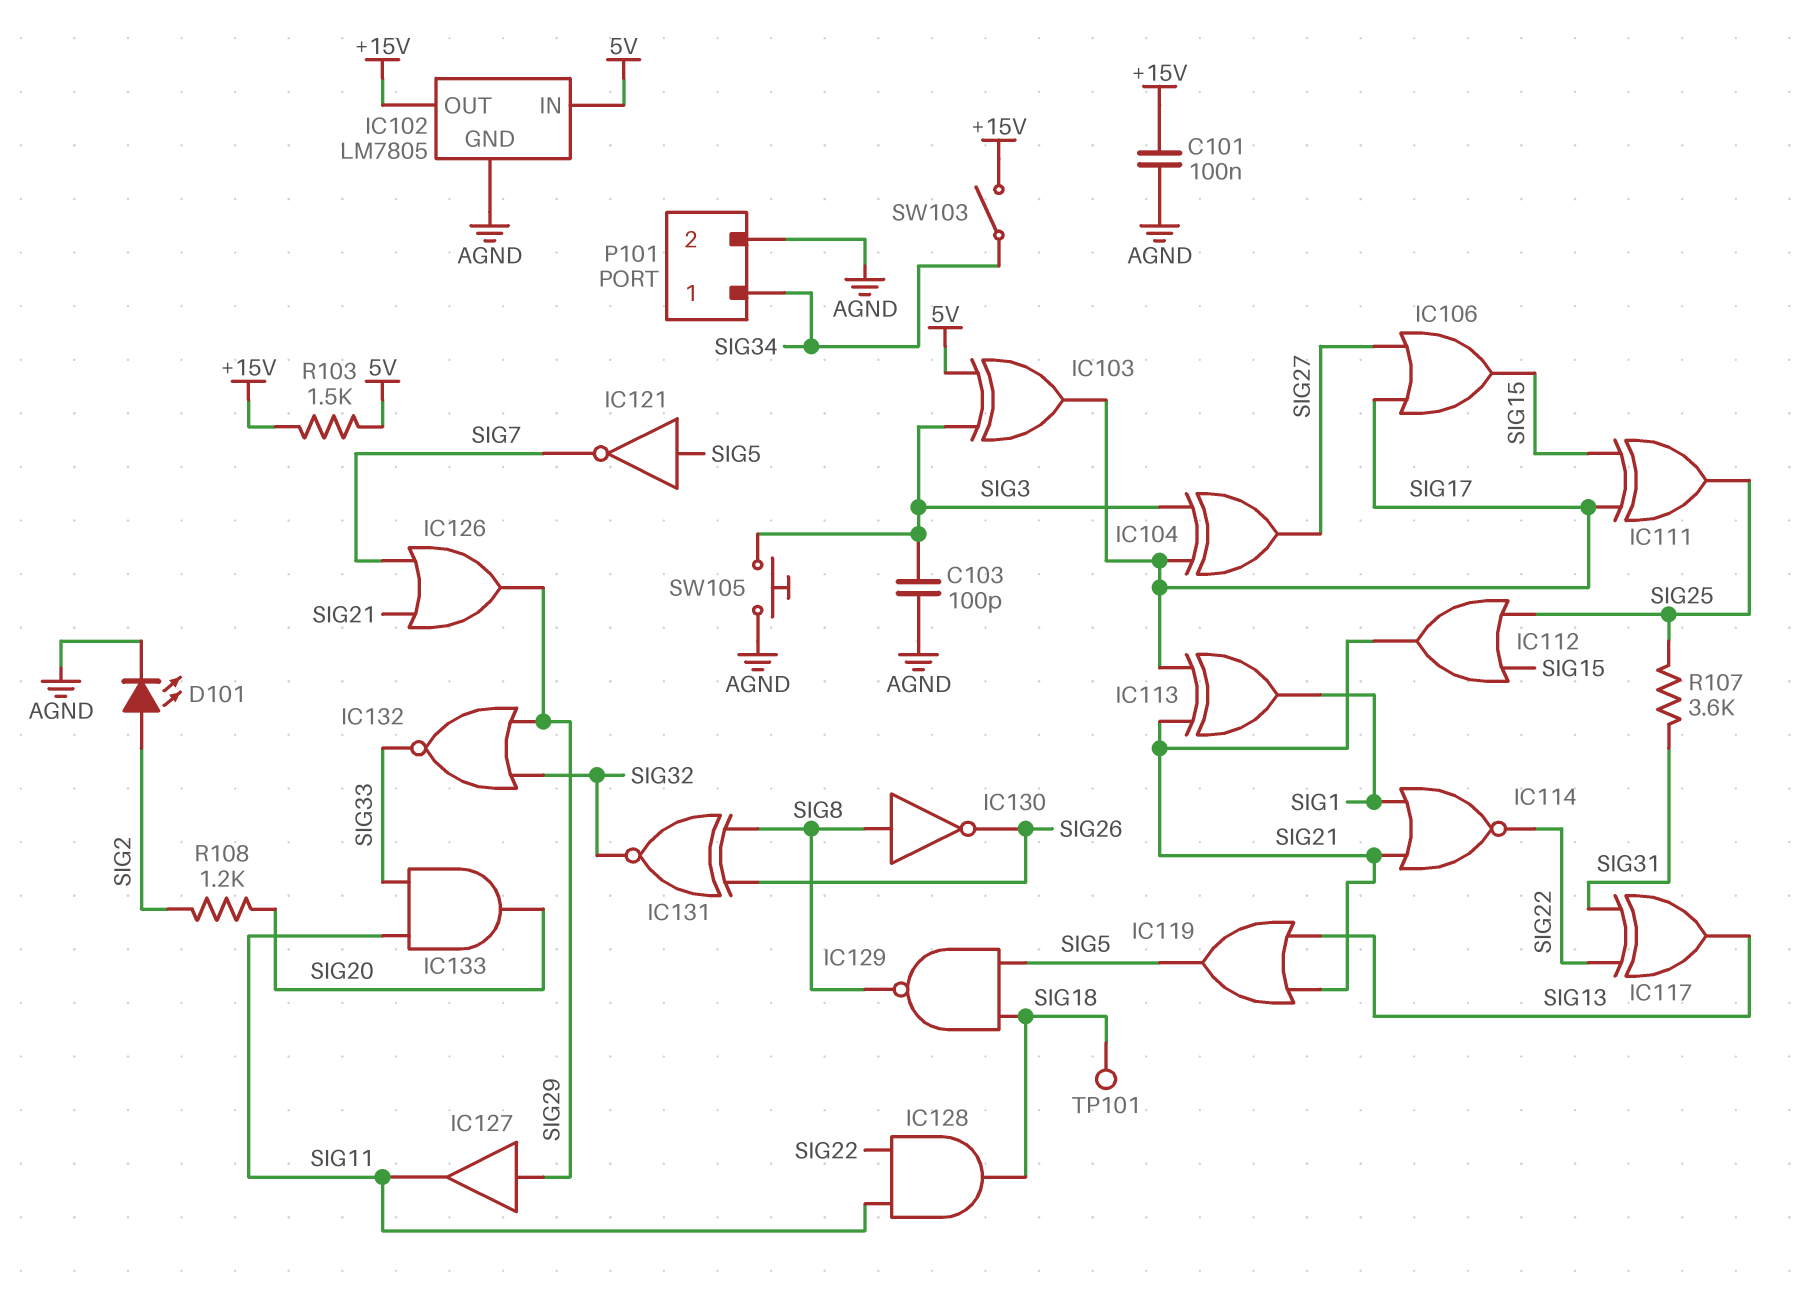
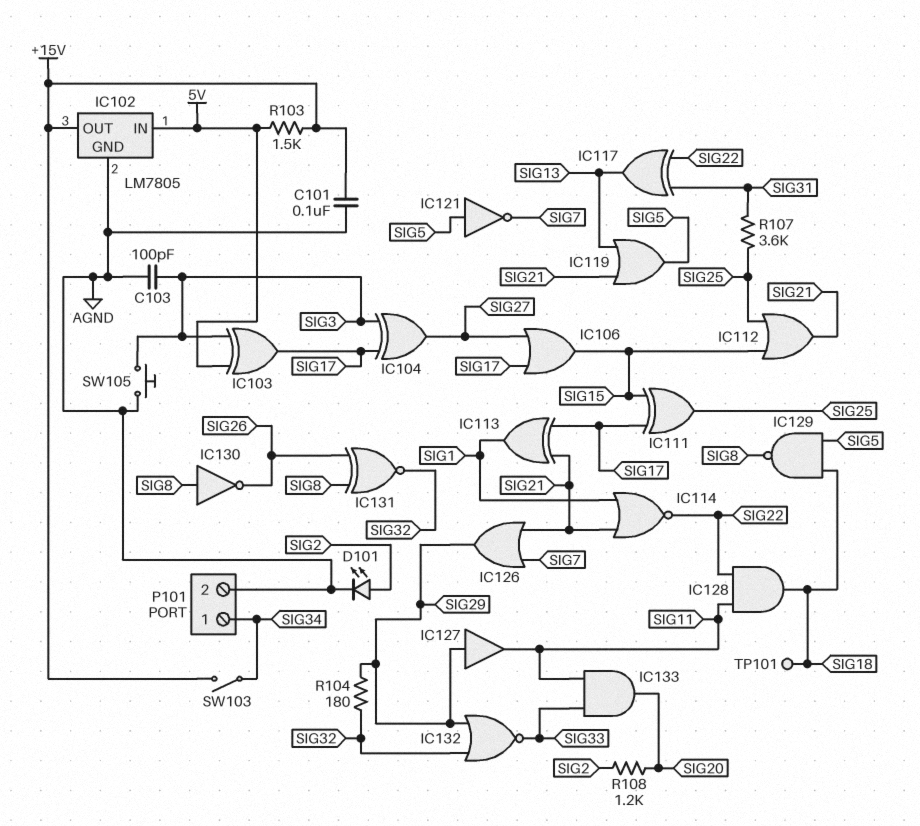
R104: none -> 180 (SIG29, SIG32)

